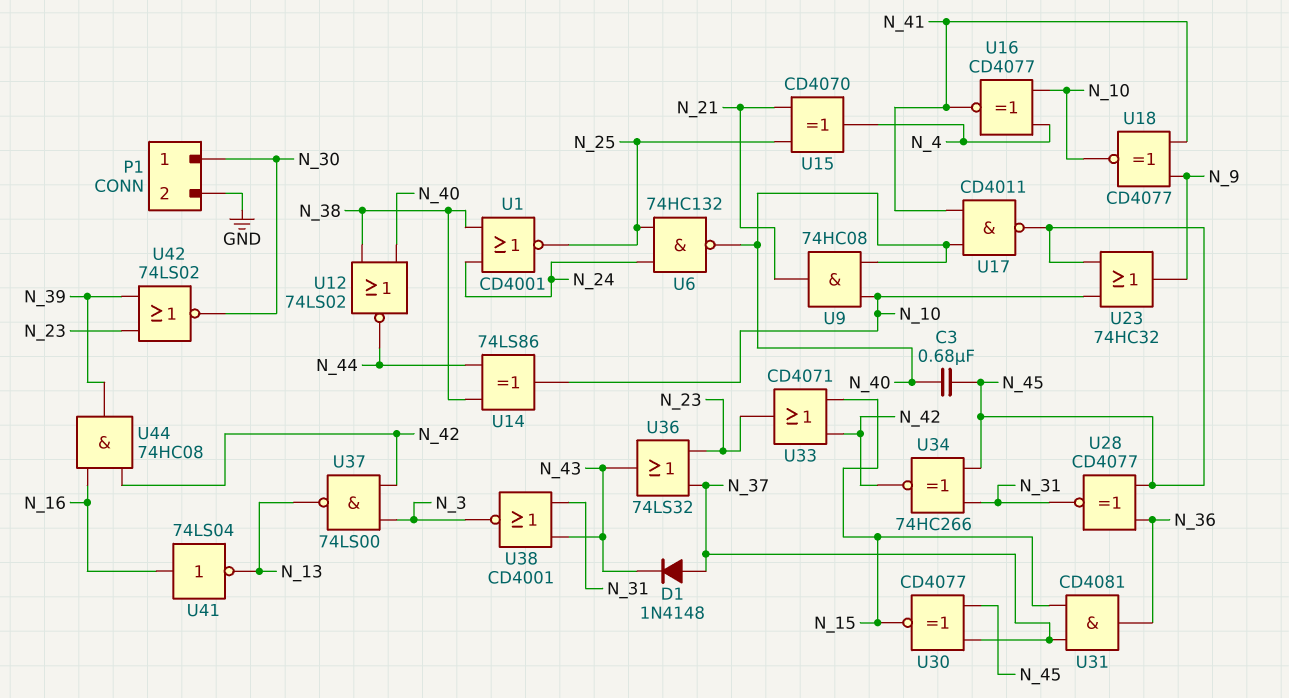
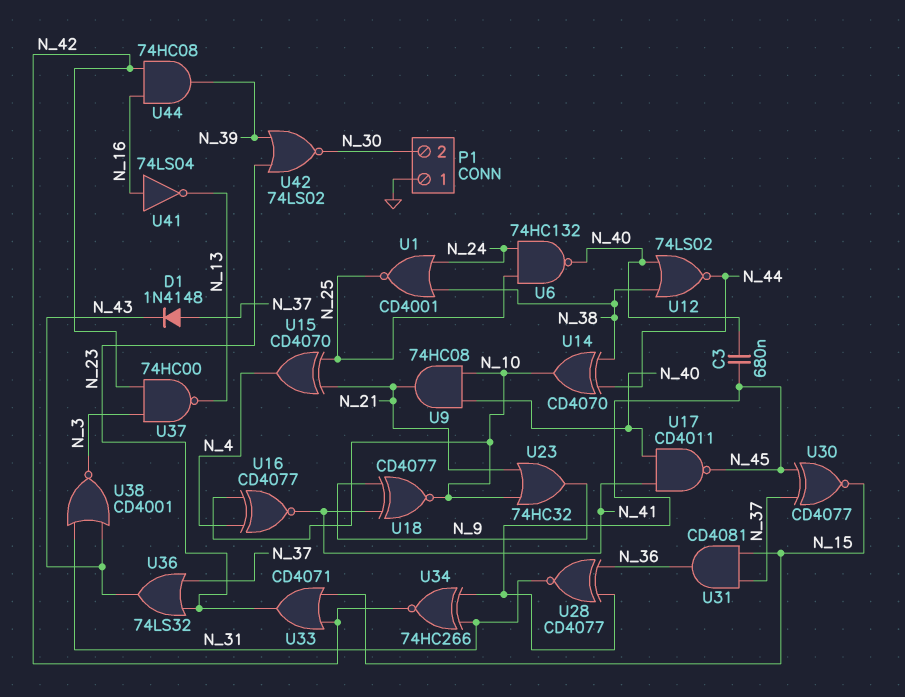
P1 pin 1: N_30 -> GND
P1 pin 2: GND -> N_30
U14: XOR 74LS86 (in N_38, in N_44, out N_10) -> XOR CD4070 (in N_38, in N_44, out N_10)
U23: OR 74HC32 (in N_10, in N_45, out N_9) -> OR 74HC32 (in N_10, in N_21, out N_9)
U37: NAND 74LS00 (in N_3, in N_42, out N_13) -> NAND 74HC00 (in N_3, in N_42, out N_13)

